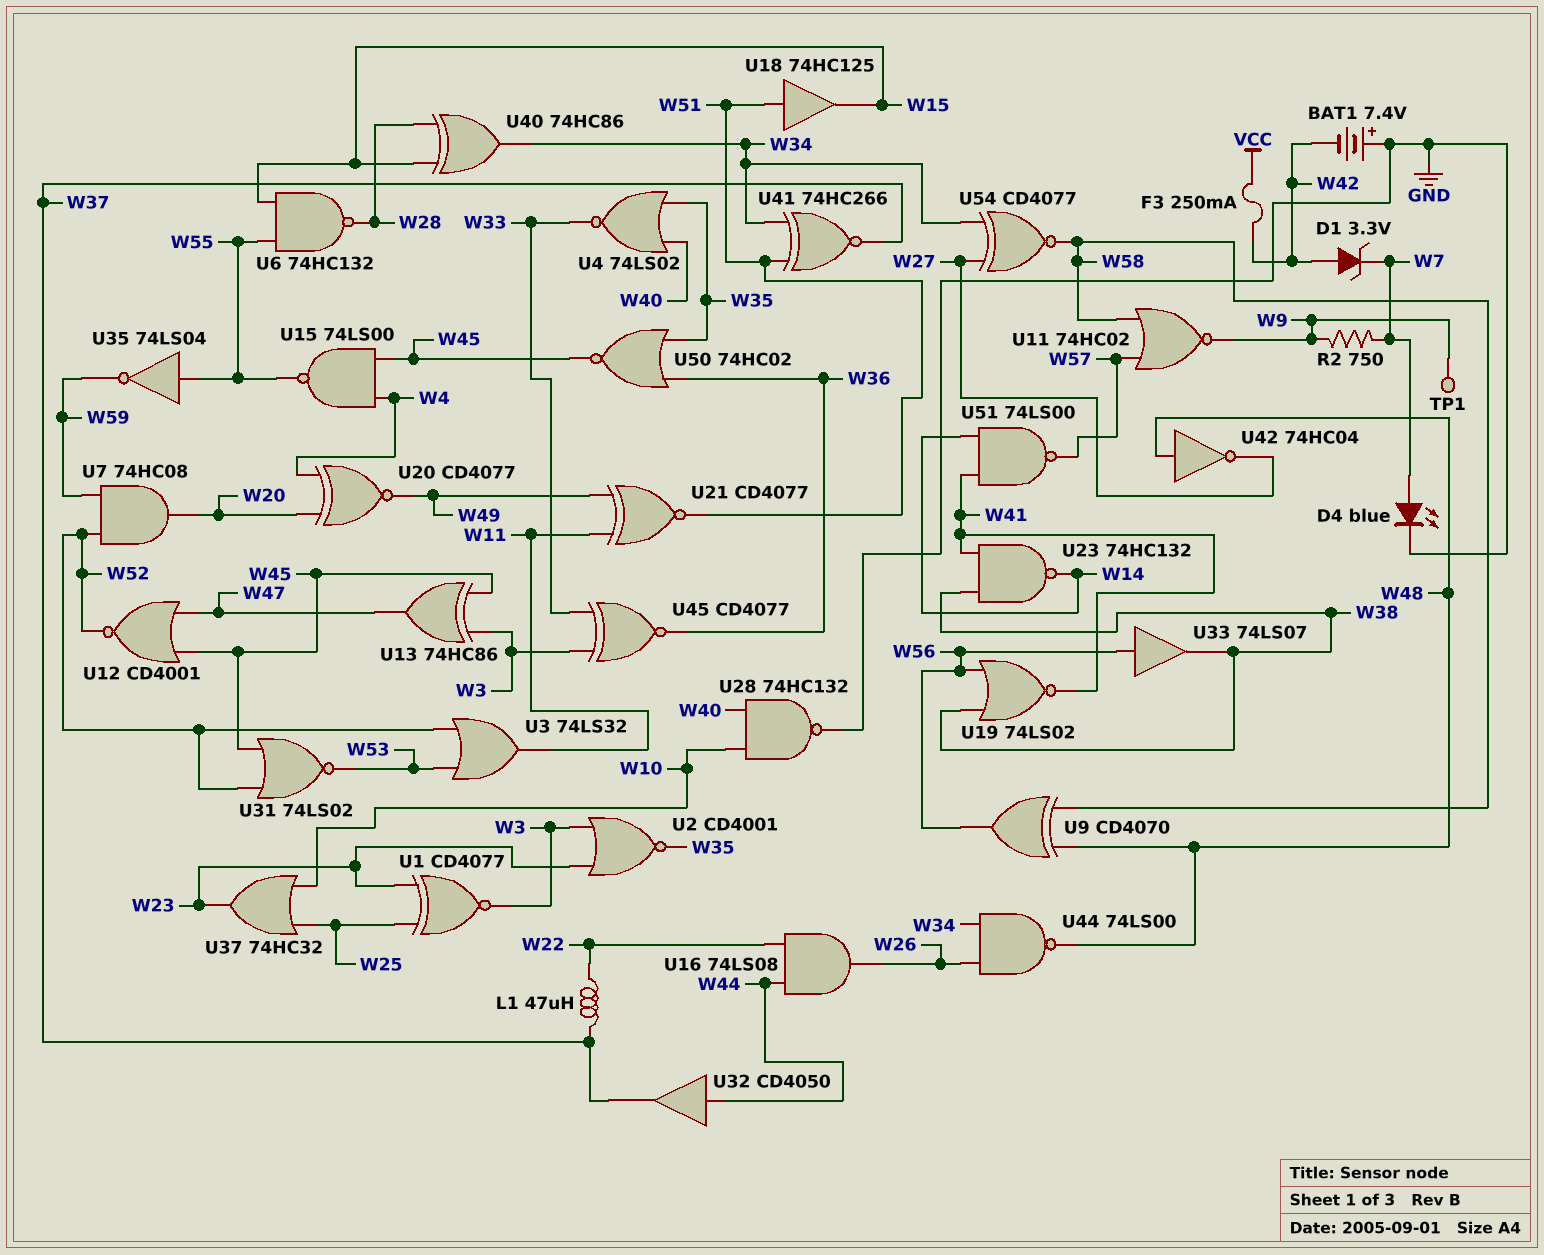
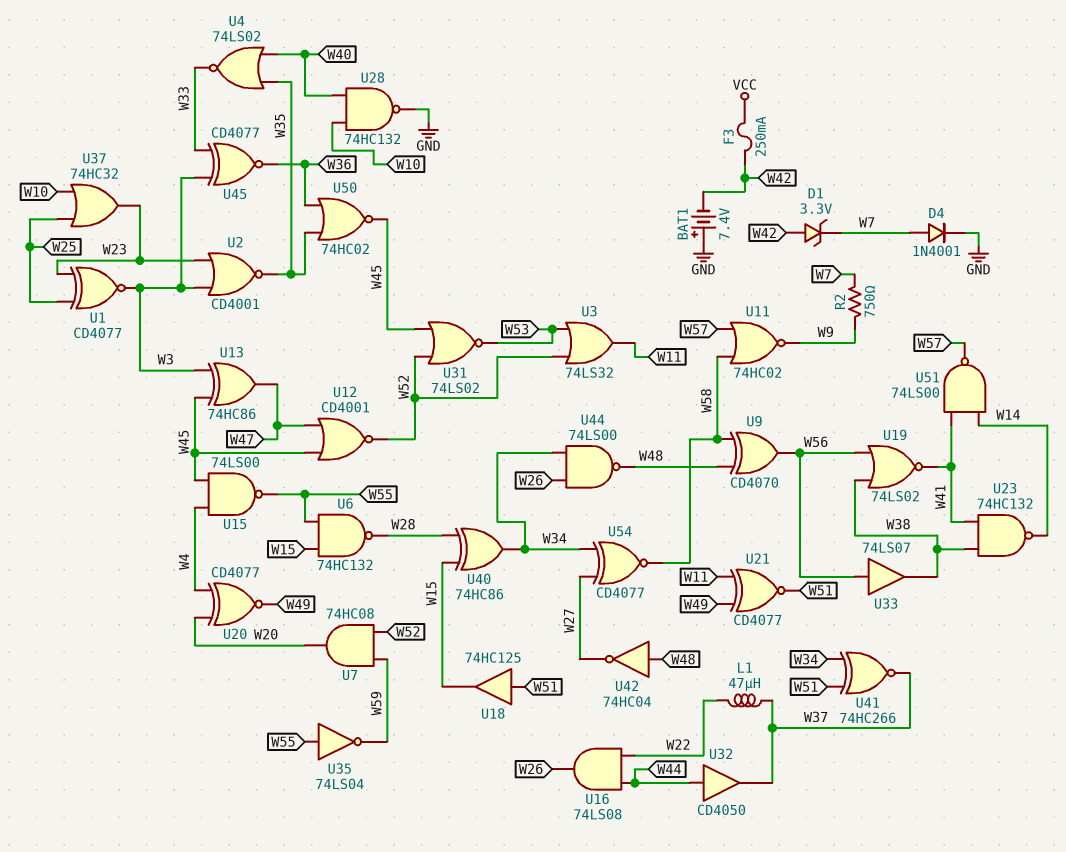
D4: LED blue (A W7, K GND) -> diode 1N4001 (A W7, K GND)
TP1: test point (W9) -> none

